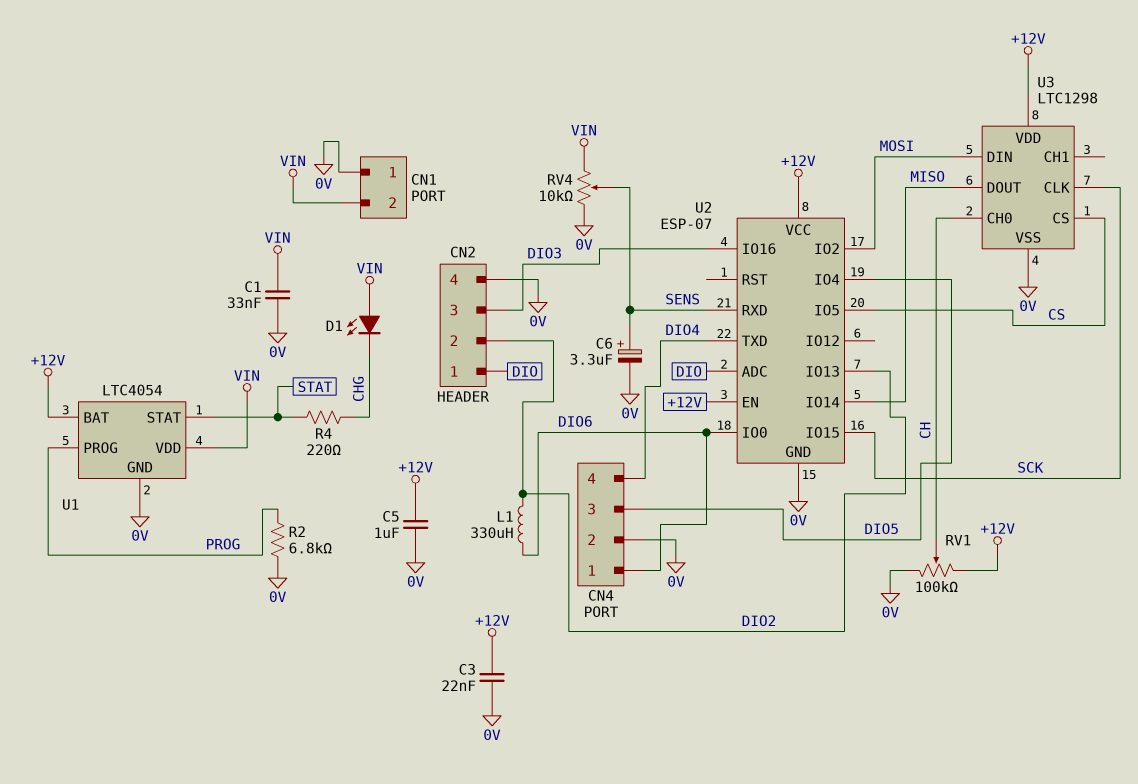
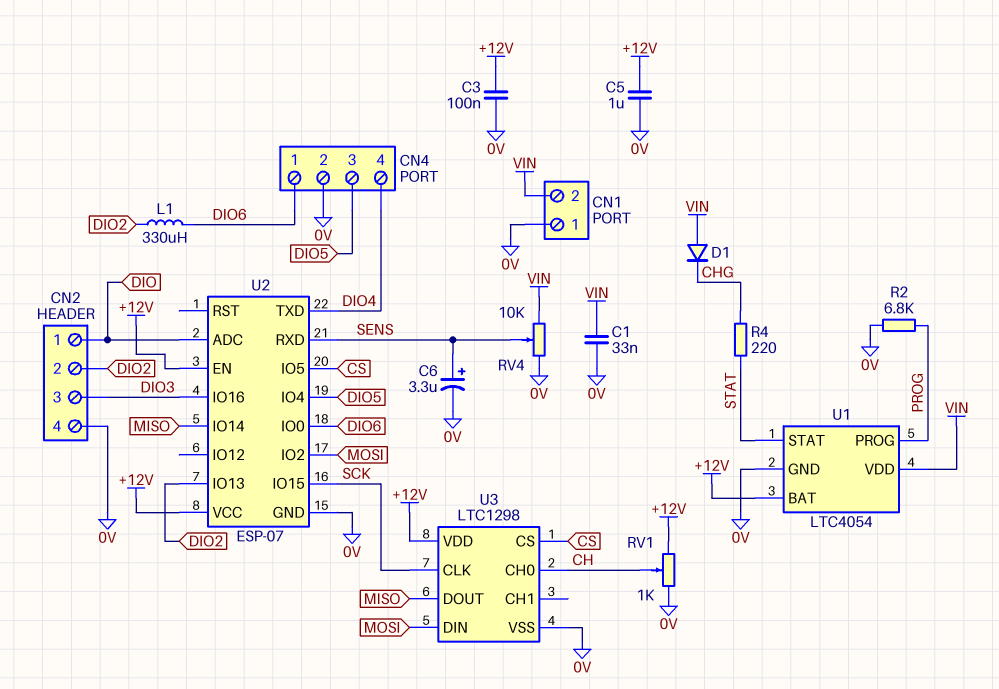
C3: 22nF (+12V, 0V) -> 100nF (+12V, 0V)
D1: LED (A VIN, K CHG) -> diode (A VIN, K CHG)
RV1: 100k (+12V, 0V, wiper CH) -> 1k (+12V, 0V, wiper CH)

